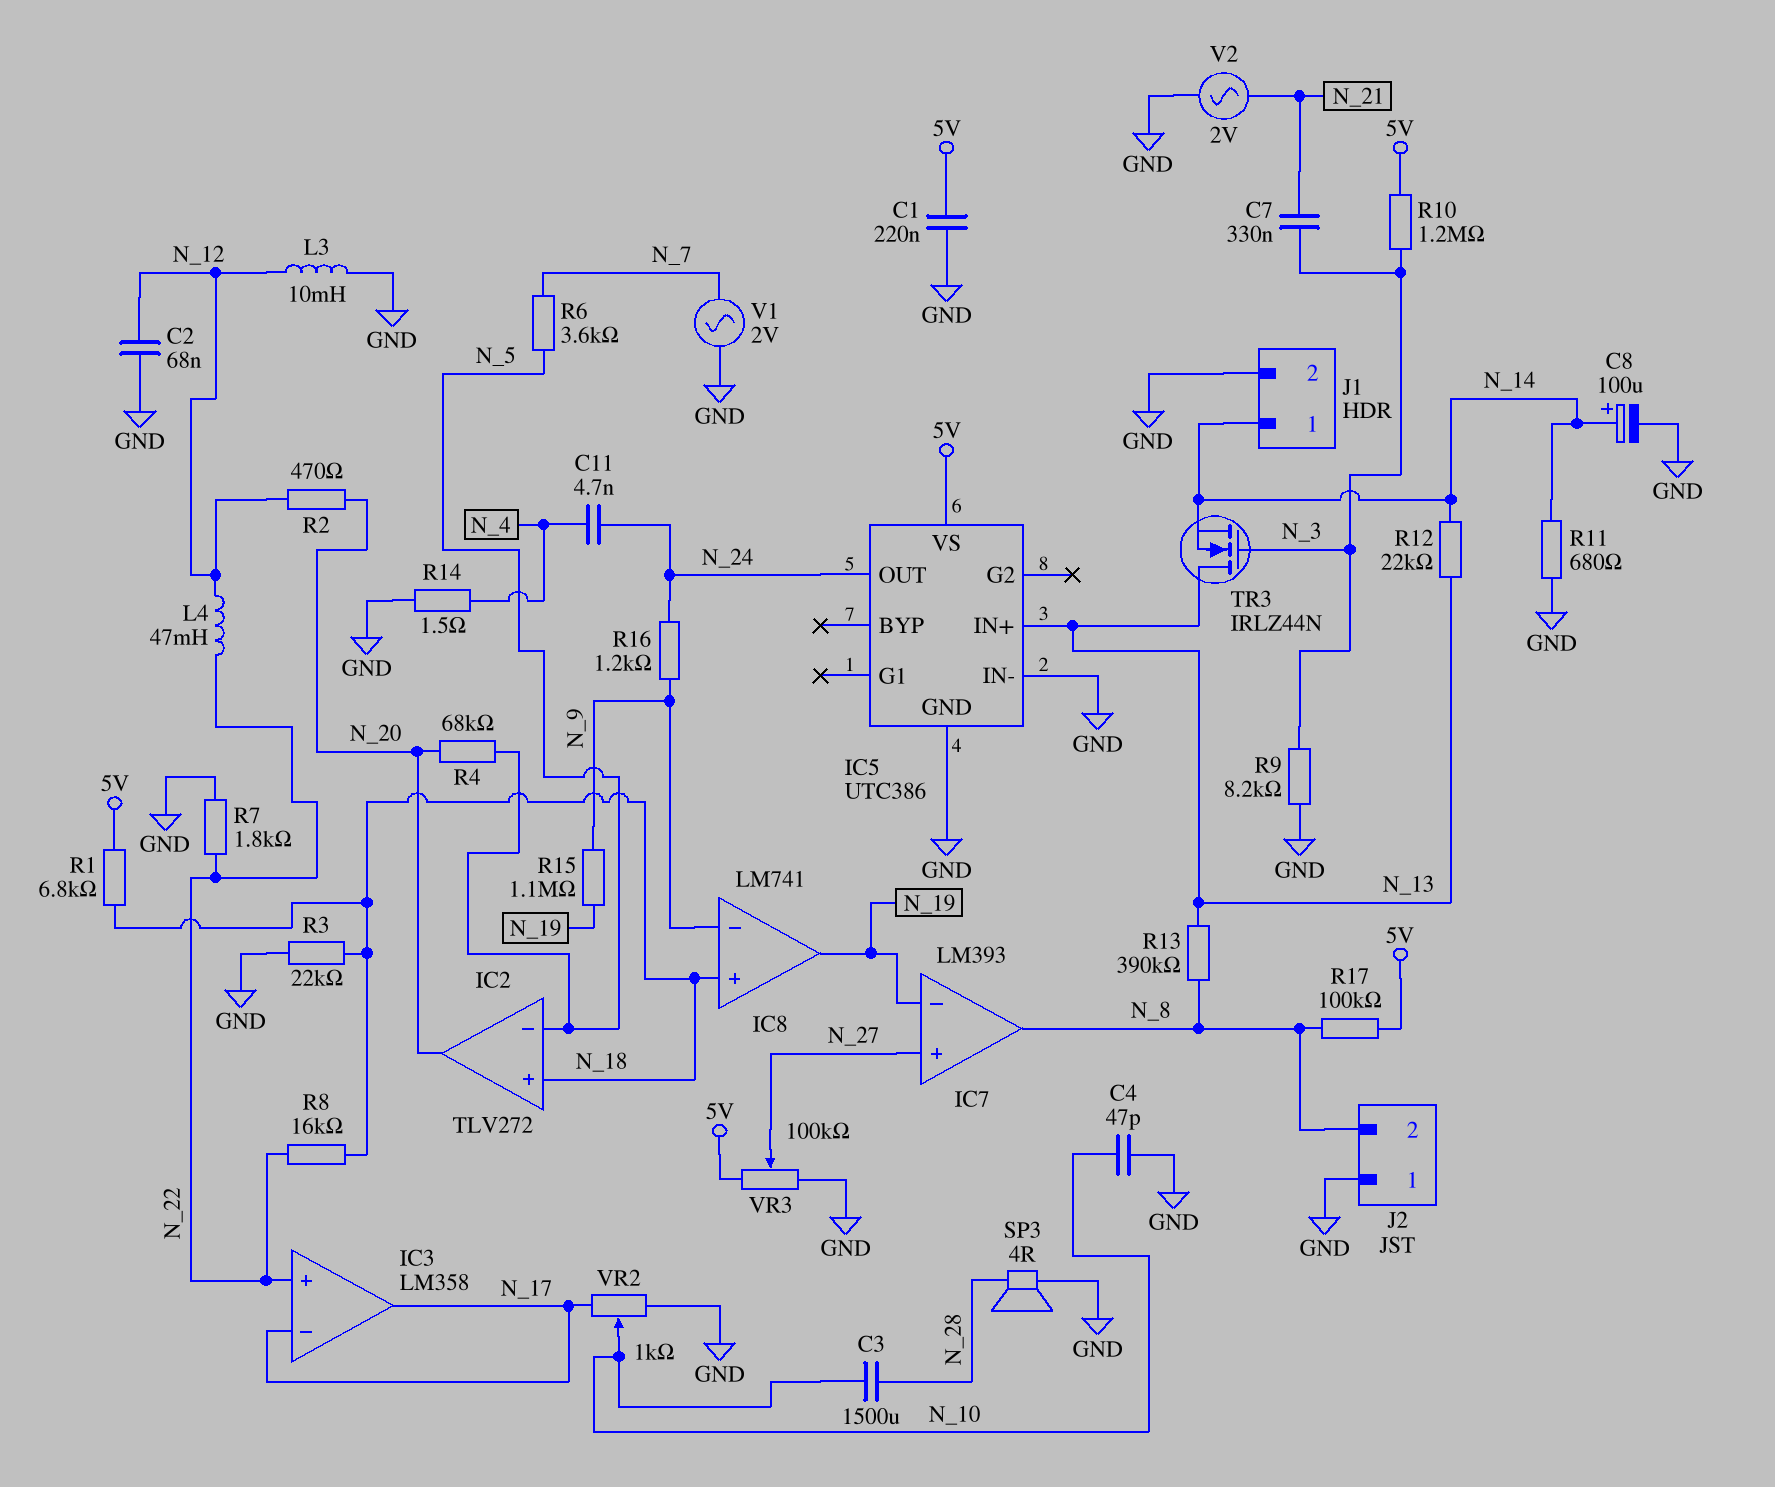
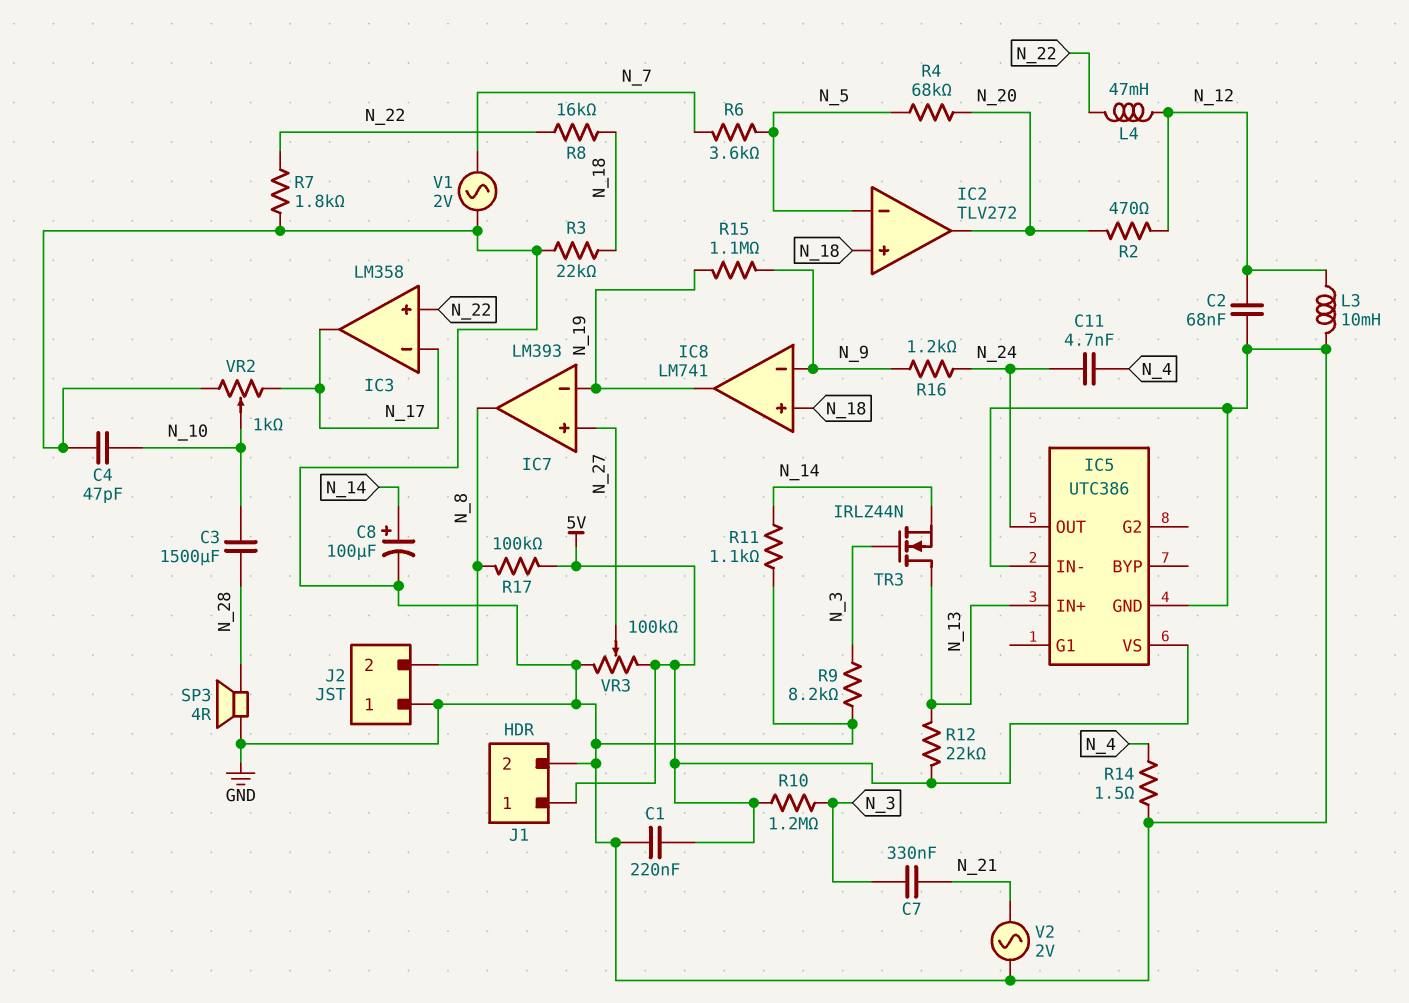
J1 pin 1: N_14 -> 5V
R1: 6.8k (5V, N_18) -> none
R11: 680 (GND, N_14) -> 1.1k (GND, N_14)
R12: 22k (N_13, N_14) -> 22k (5V, N_13)
R13: 390k (N_8, N_13) -> none

